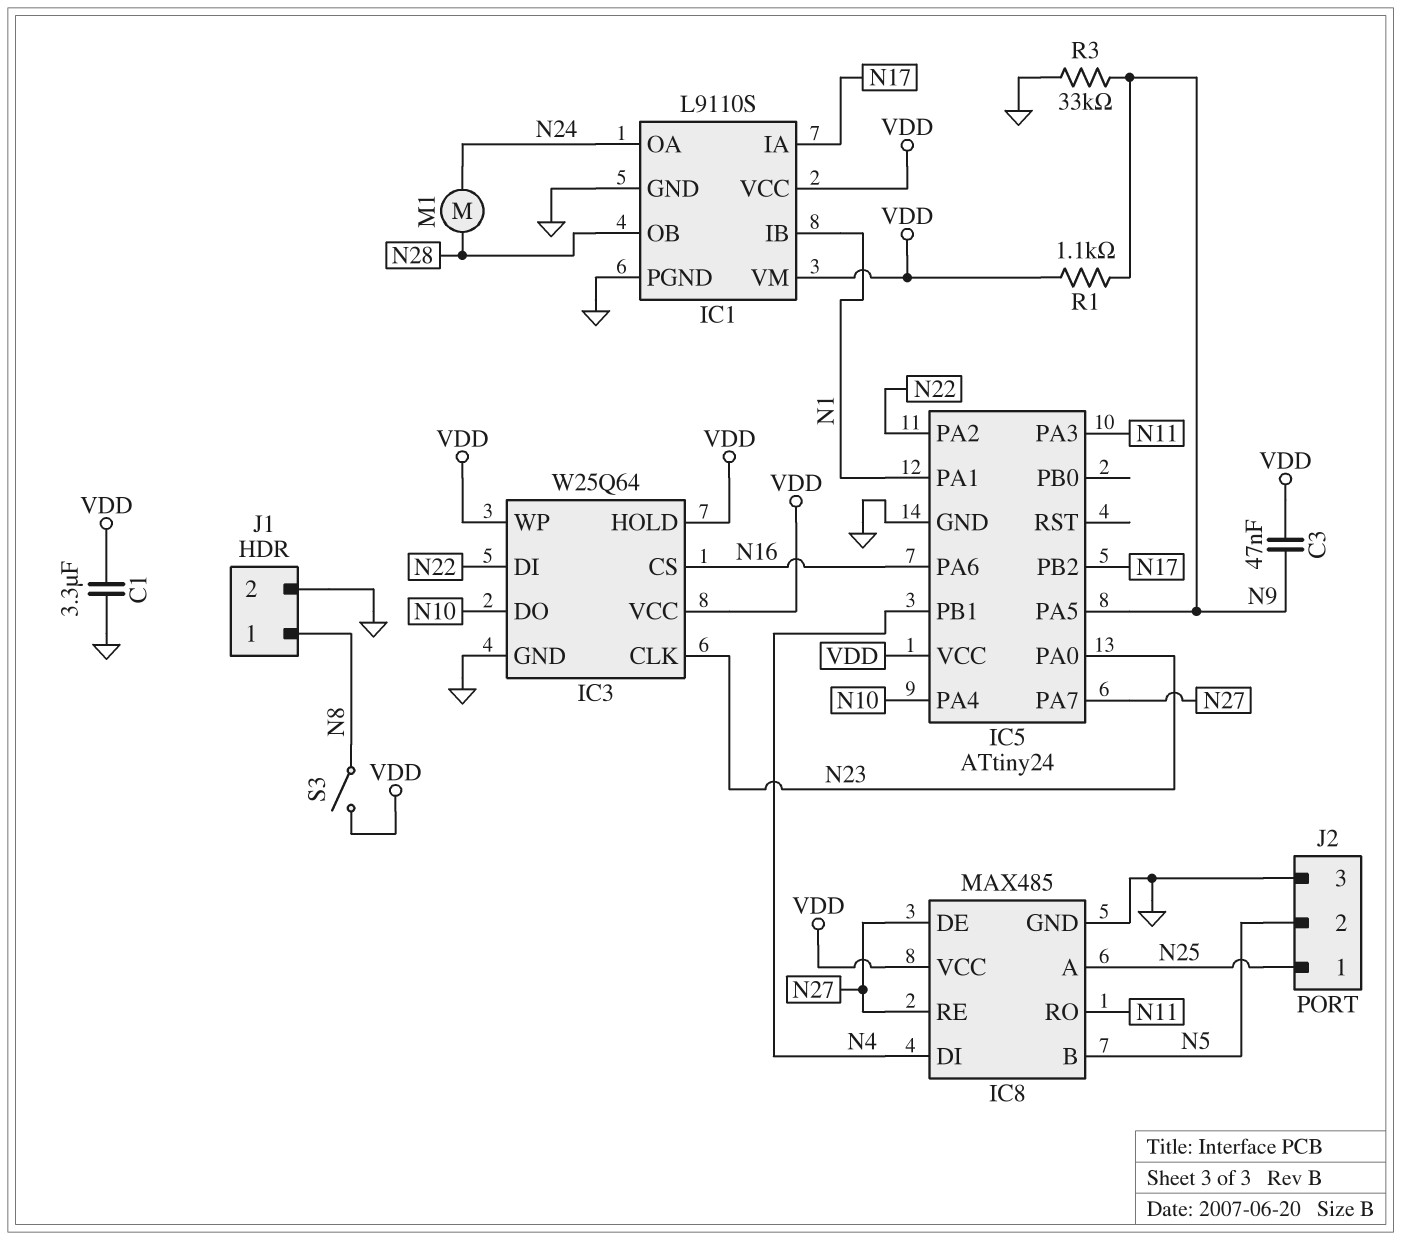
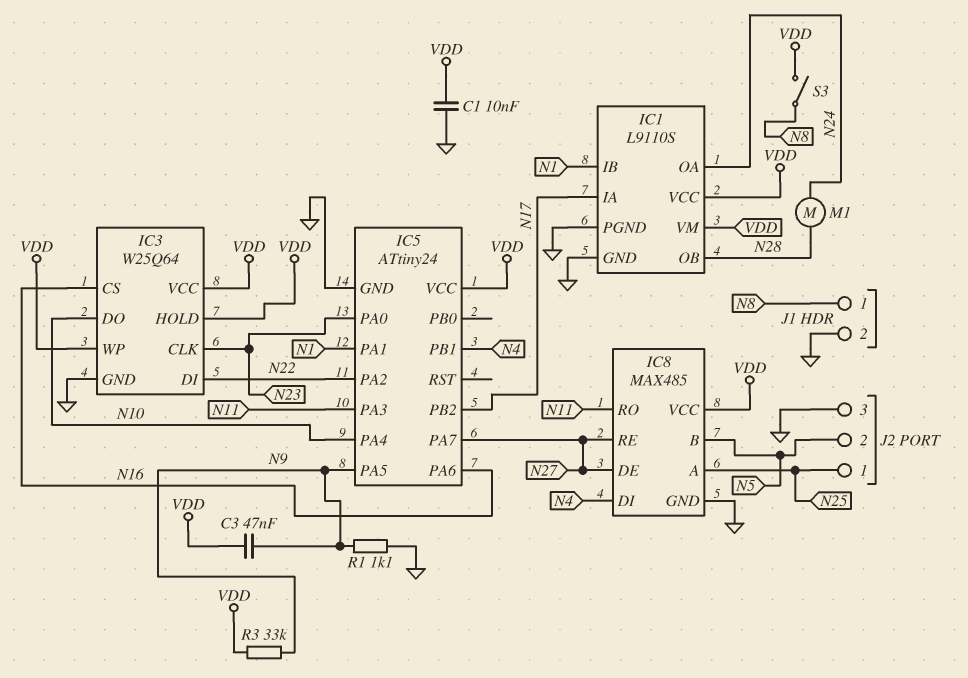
C1: 3.3uF (GND, VDD) -> 10nF (GND, VDD)
R1: 1.1k (N9, VDD) -> 1.1k (GND, N9)
R3: 33k (GND, N9) -> 33k (N9, VDD)

